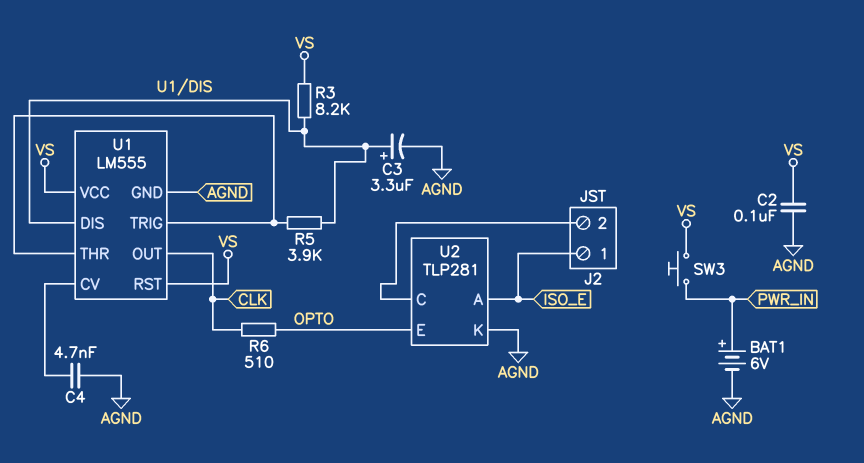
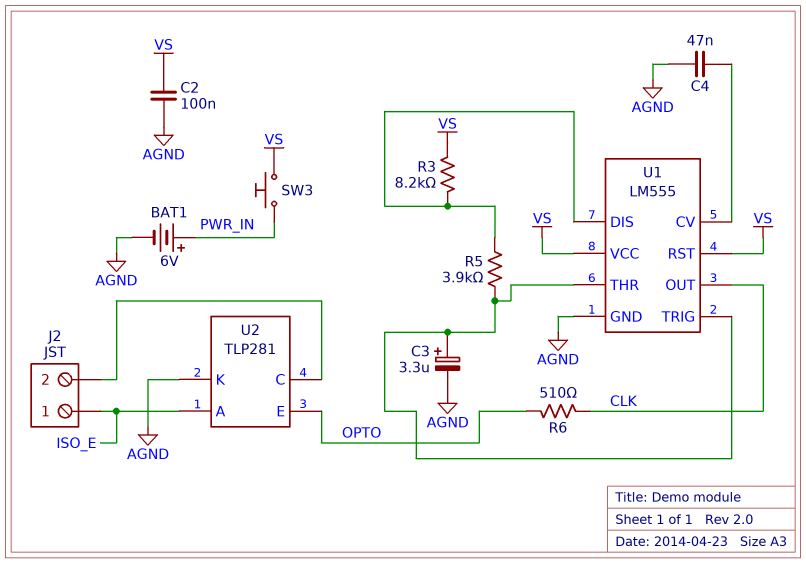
C3: 3.3uF (plus U1/DIS, minus AGND) -> 3.3uF (plus U1/THR, minus AGND)
C4: 4.7nF (AGND, U1/CV) -> 47nF (AGND, U1/CV)

